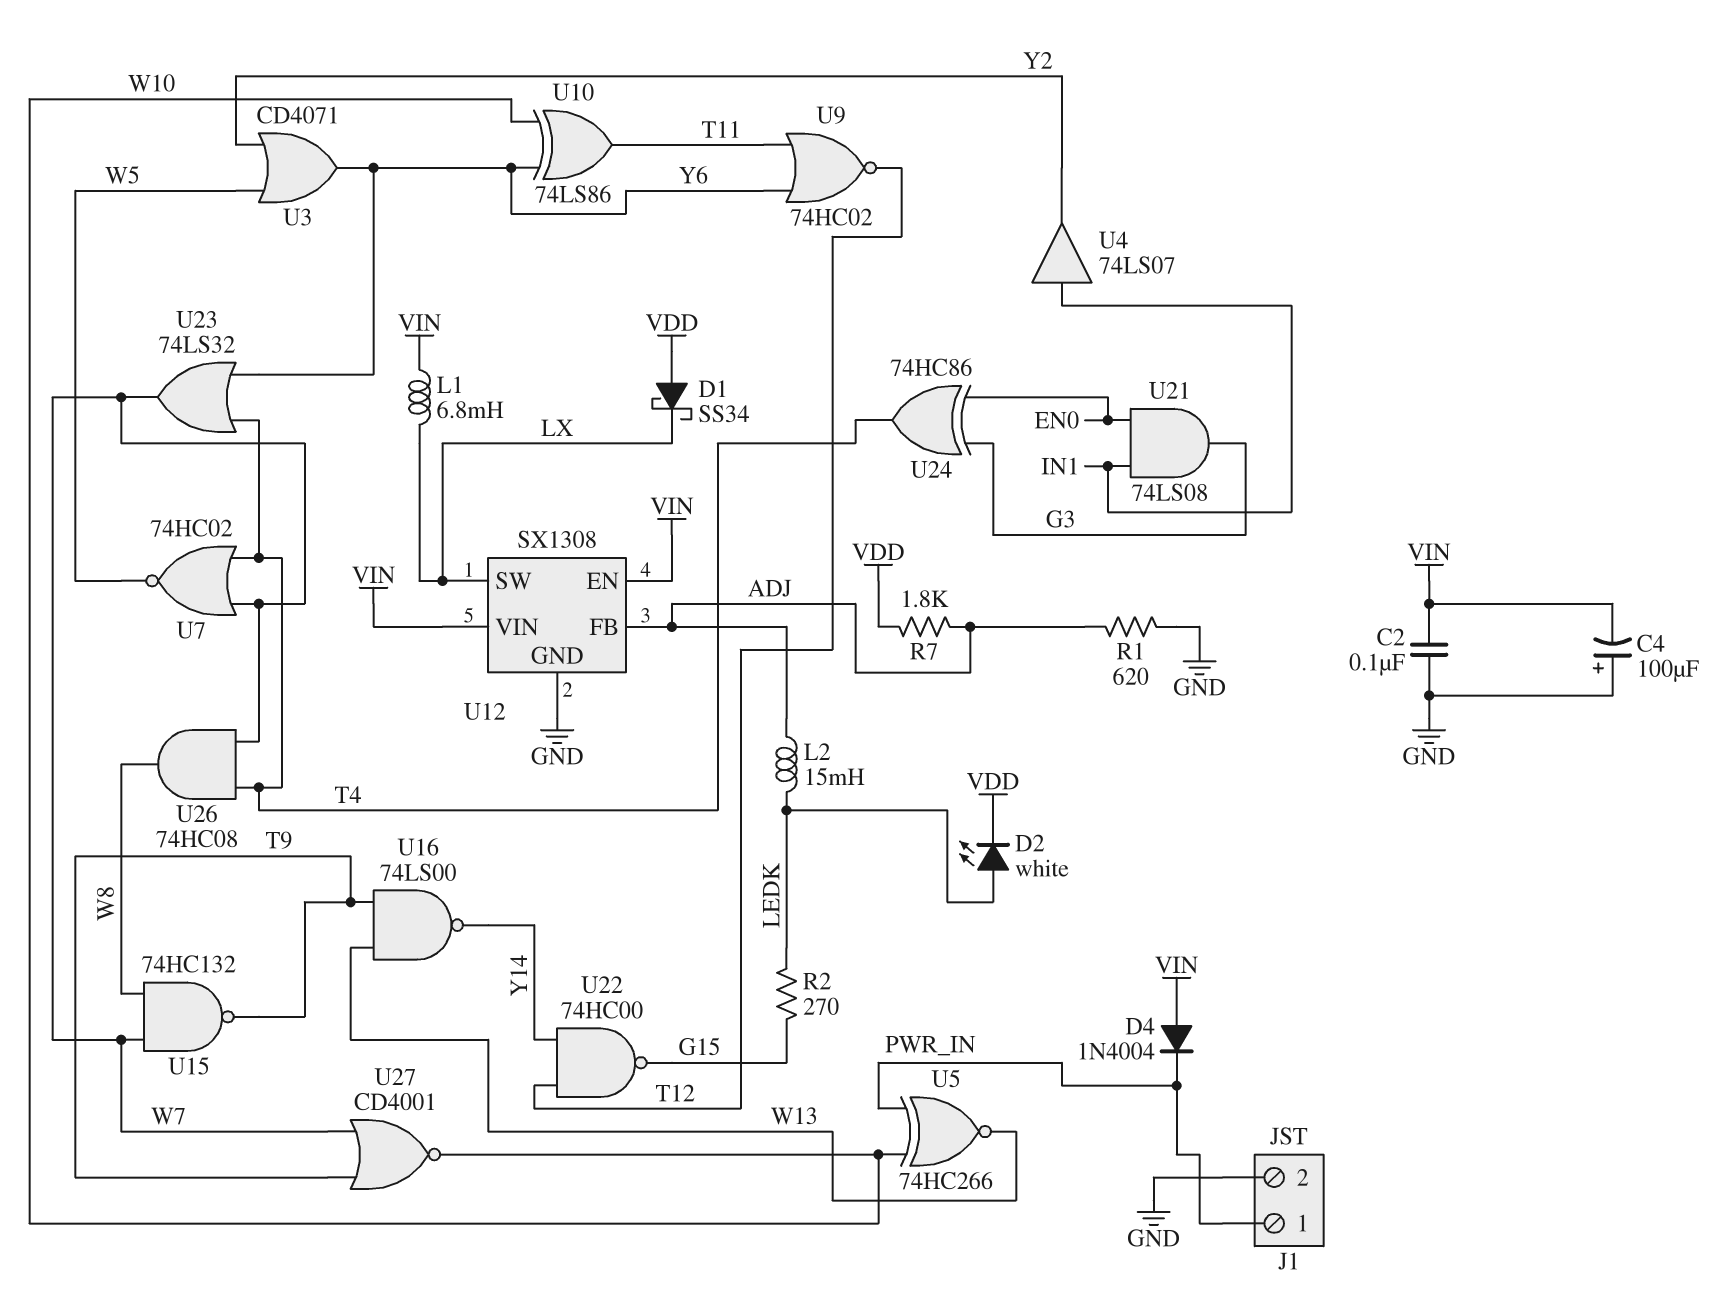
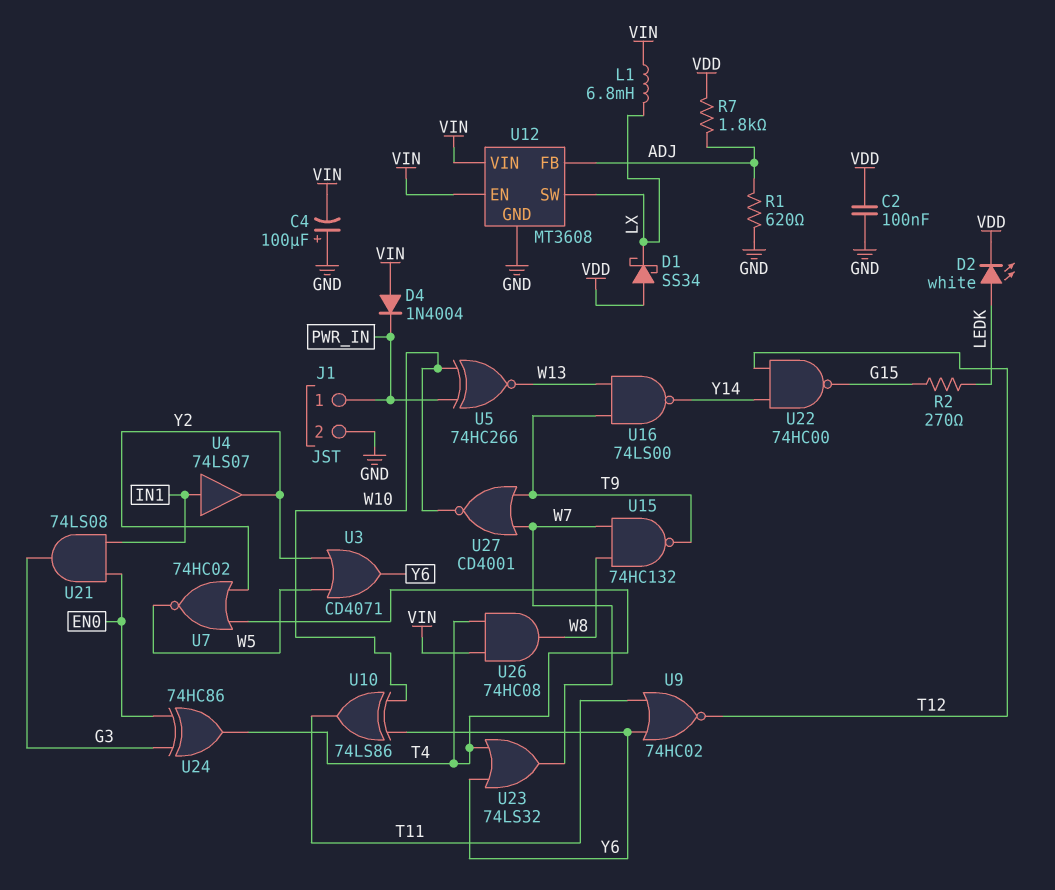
C2: 100nF (GND, VIN) -> 100nF (GND, VDD)
L2: 15mH (ADJ, LEDK) -> none
U7: NOR 74HC02 (in T4, in W7, out W5) -> NOR 74HC02 (in T4, in Y2, out W5)
U12: SX1308 -> MT3608
U26: AND 74HC08 (in T4, in W7, out W8) -> AND 74HC08 (in T4, in VIN, out W8)

